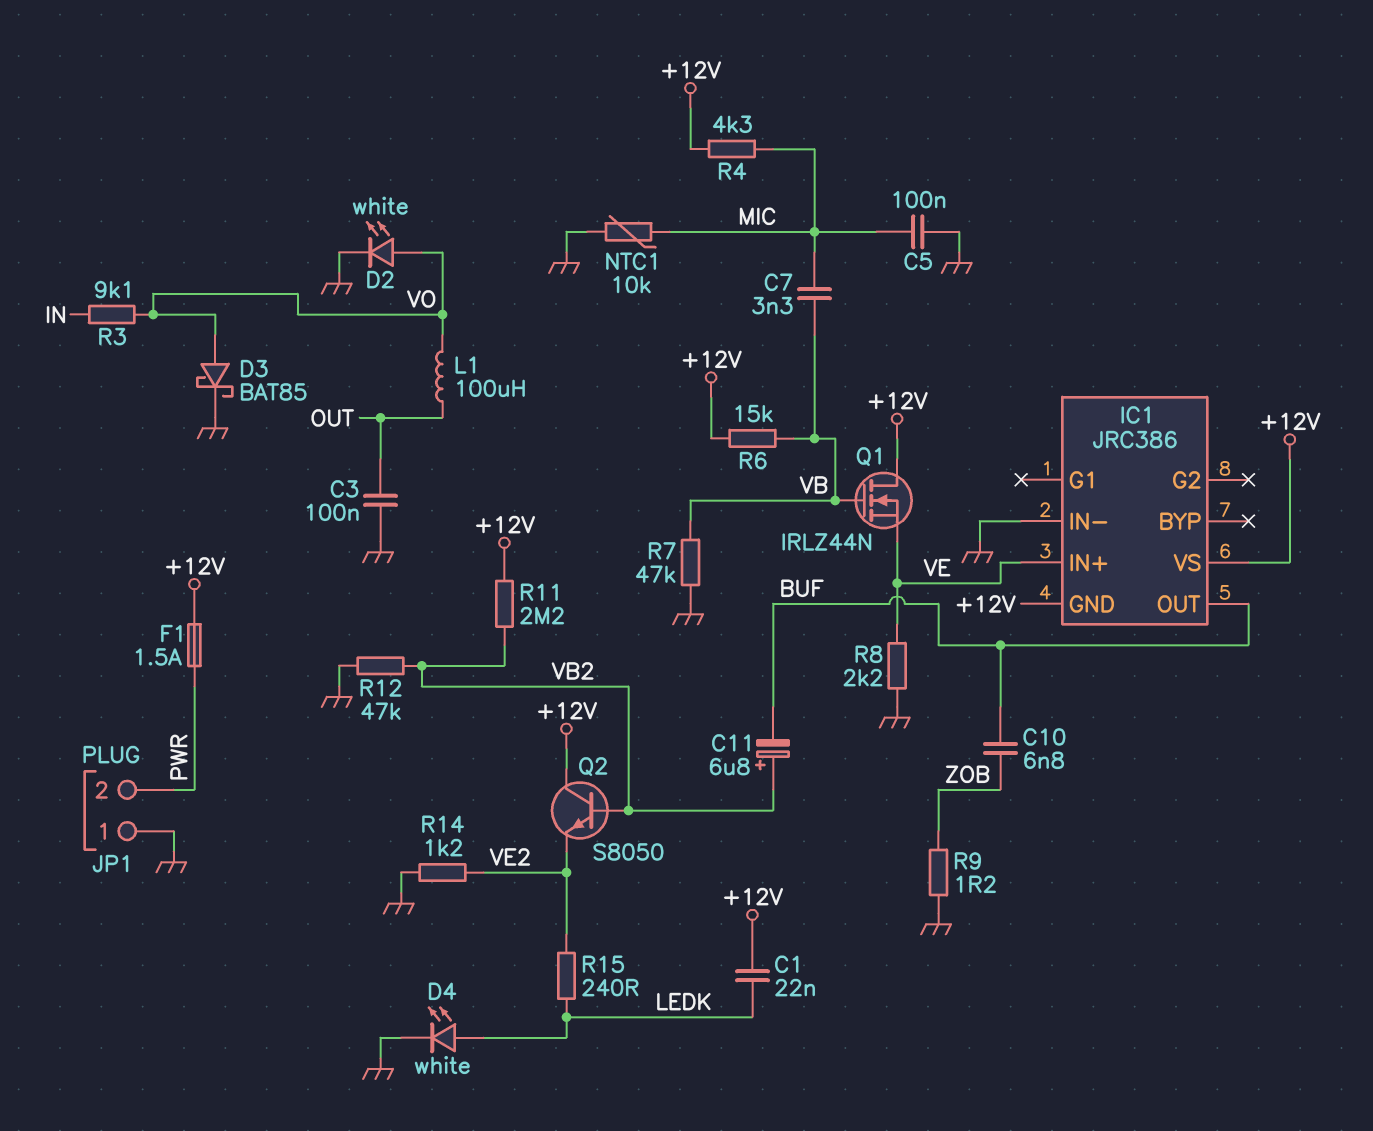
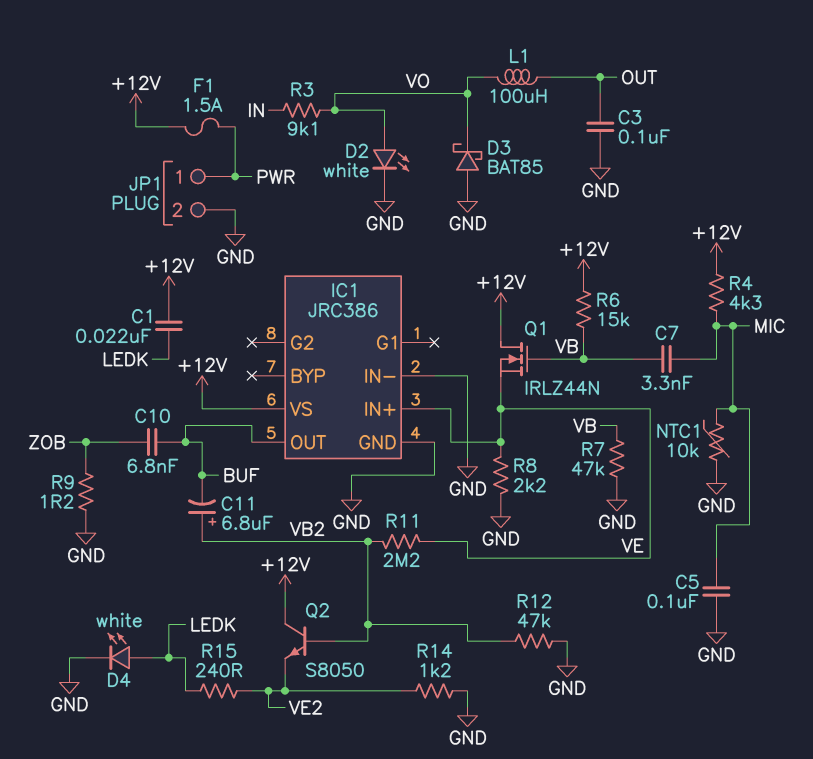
D3: schottky BAT85 (A VO, K GND) -> schottky BAT85 (A GND, K VO)
IC1 pin GND: +12V -> GND
JP1 pin 1: GND -> PWR
JP1 pin 2: PWR -> GND
R11: 2.2M (+12V, VB2) -> 2.2M (VB2, VE)

